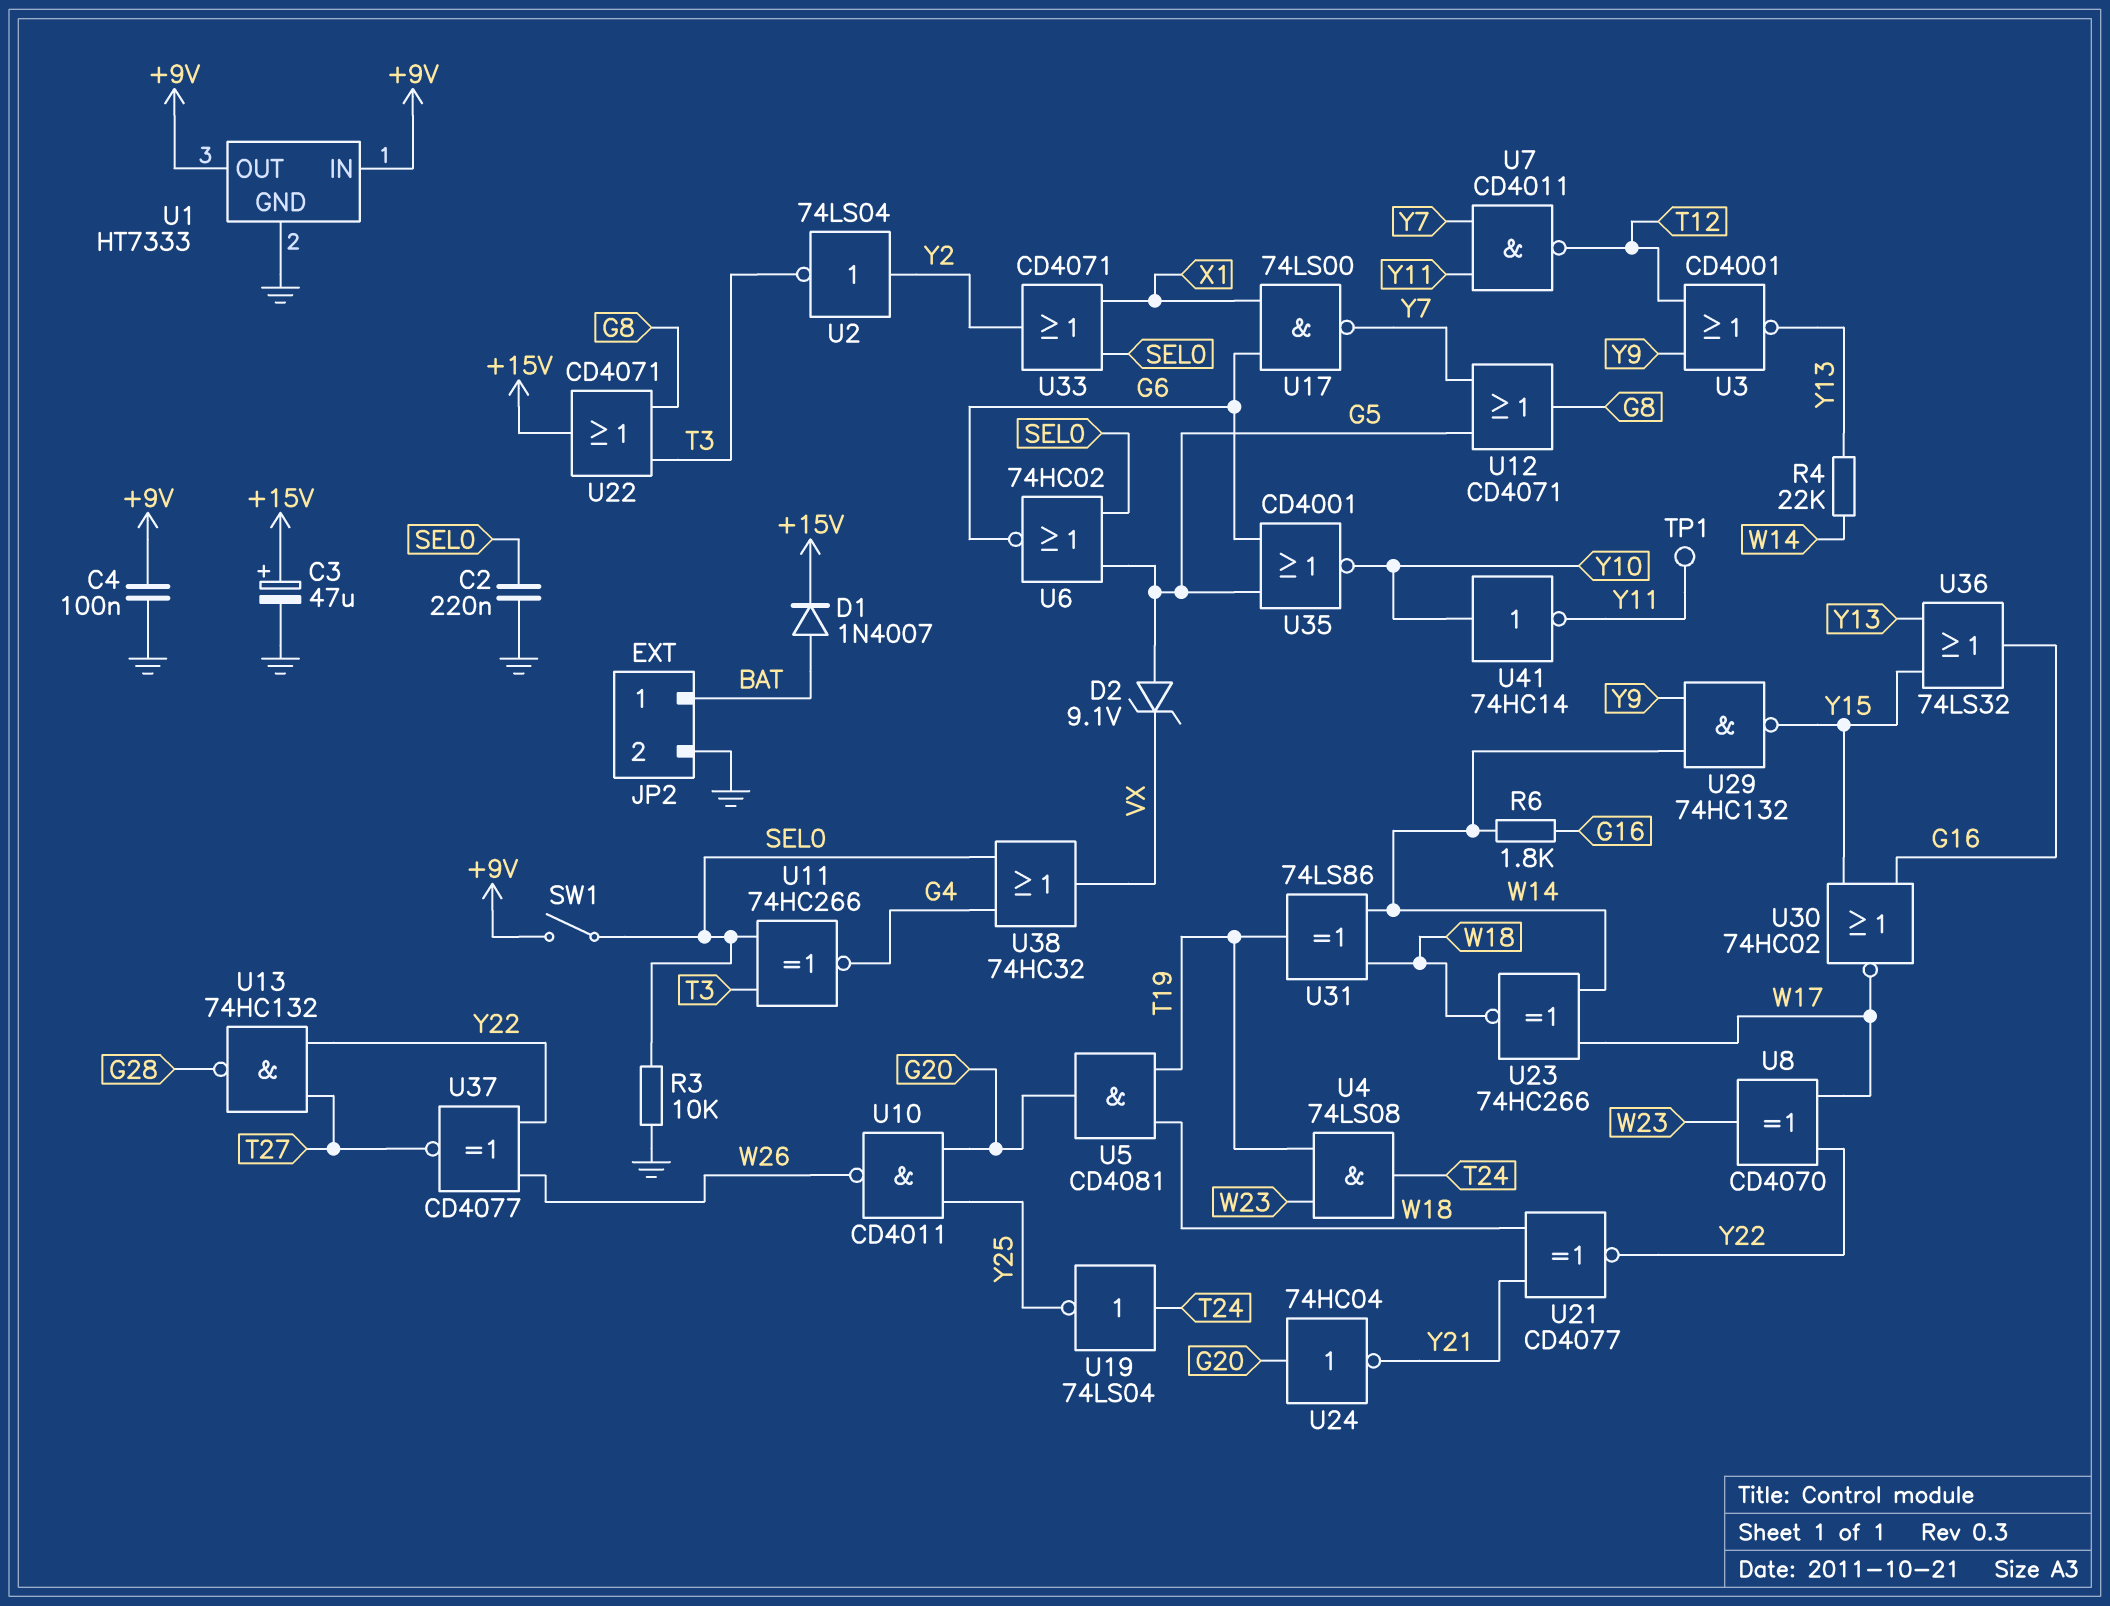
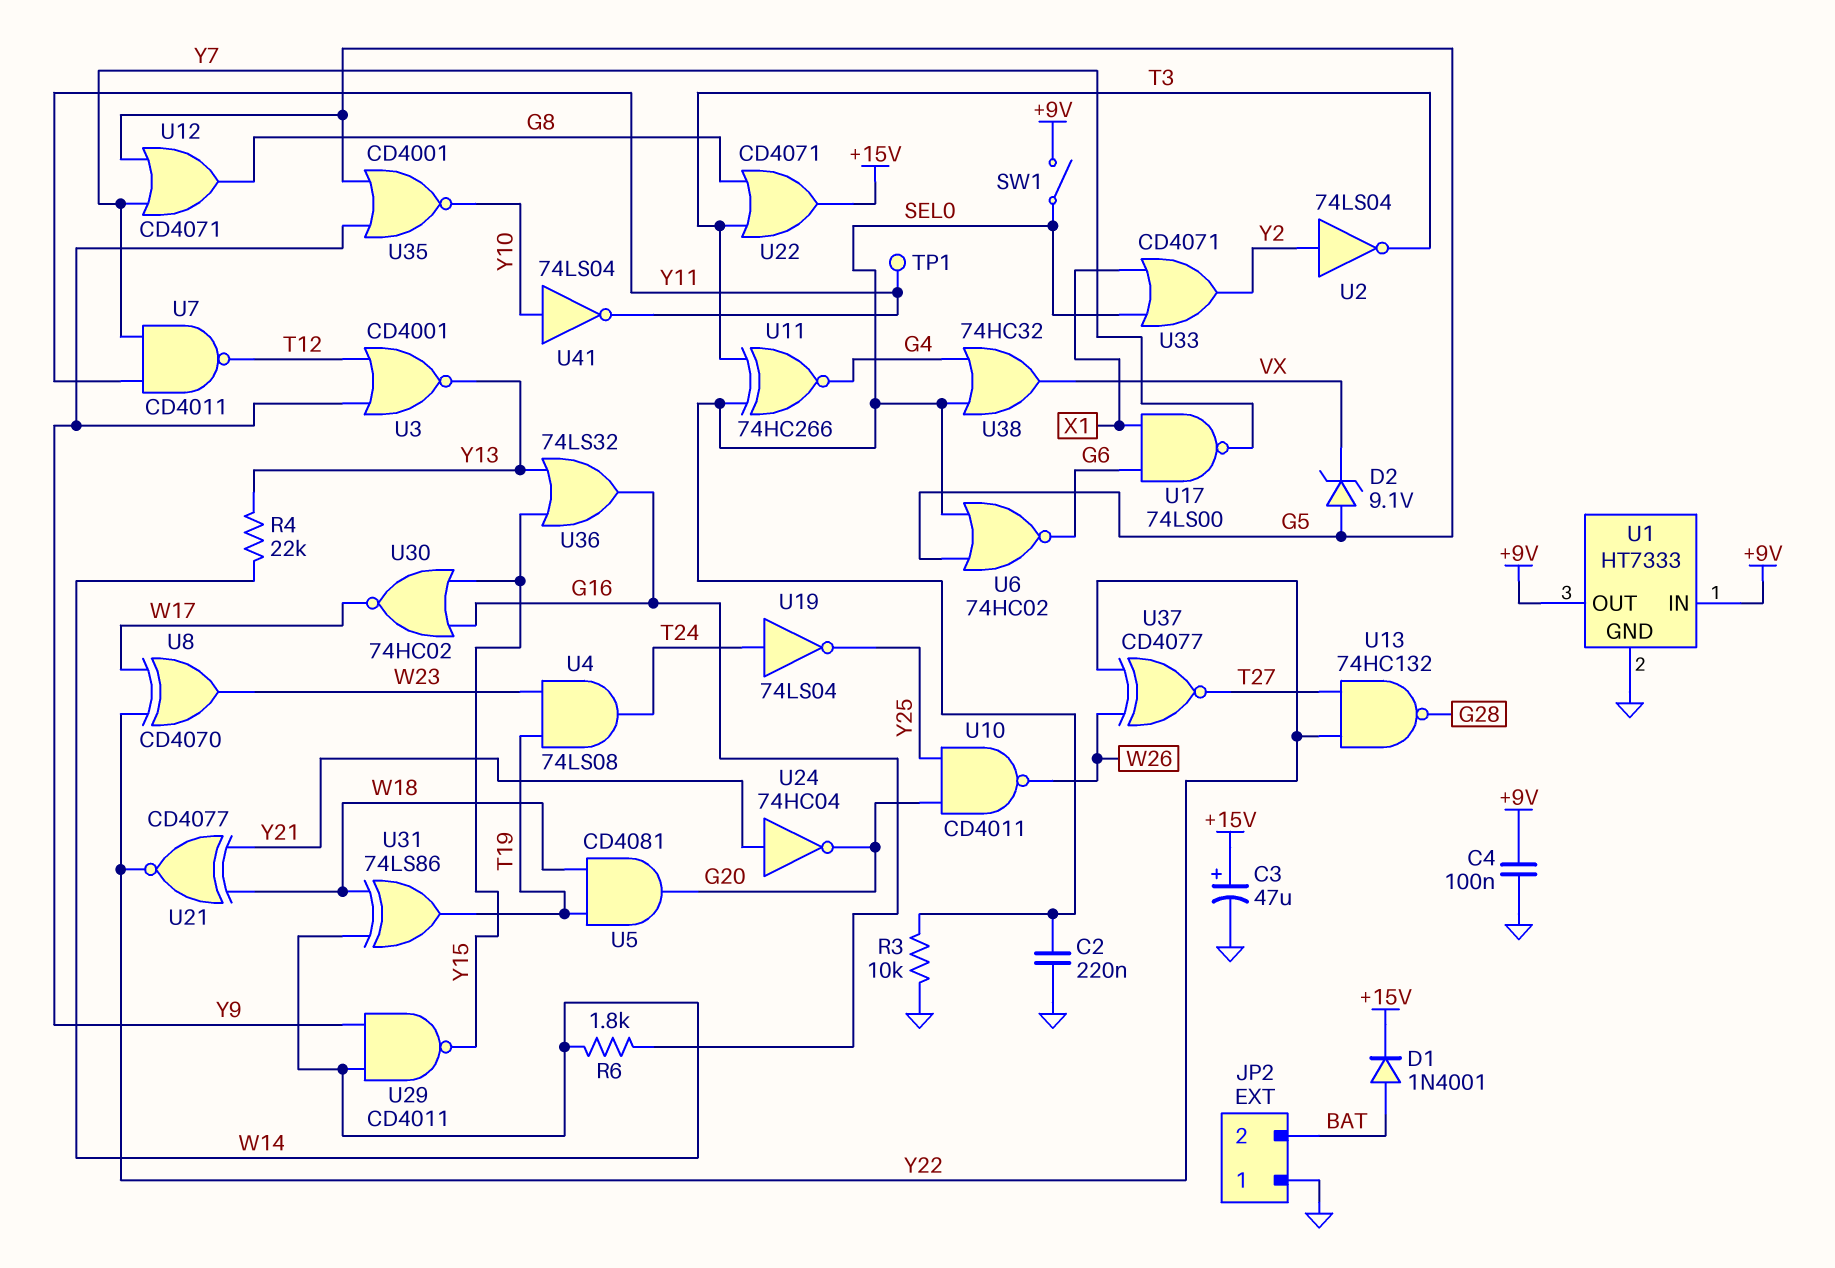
D1: diode 1N4007 (A BAT, K +15V) -> diode 1N4001 (A BAT, K +15V)
JP2 pin 1: BAT -> GND
JP2 pin 2: GND -> BAT
U23: XNOR 74HC266 (in W14, in W17, out W18) -> none
U24: NOT 74HC04 (in G20, out Y21) -> NOT 74HC04 (in Y21, out G20)
U29: NAND 74HC132 (in W14, in Y9, out Y15) -> NAND CD4011 (in W14, in Y9, out Y15)
U35: NOR CD4001 (in G5, in G6, out Y10) -> NOR CD4001 (in G5, in Y9, out Y10)
U41: NOT 74HC14 (in Y10, out Y11) -> NOT 74LS04 (in Y10, out Y11)

